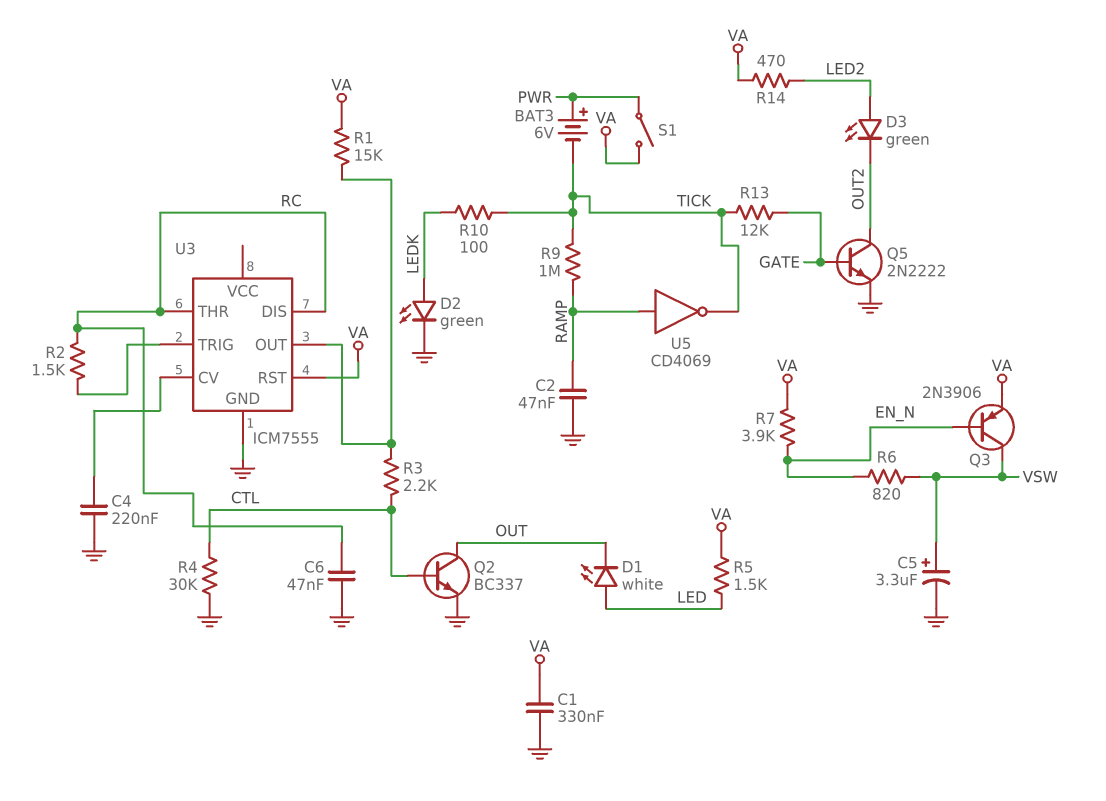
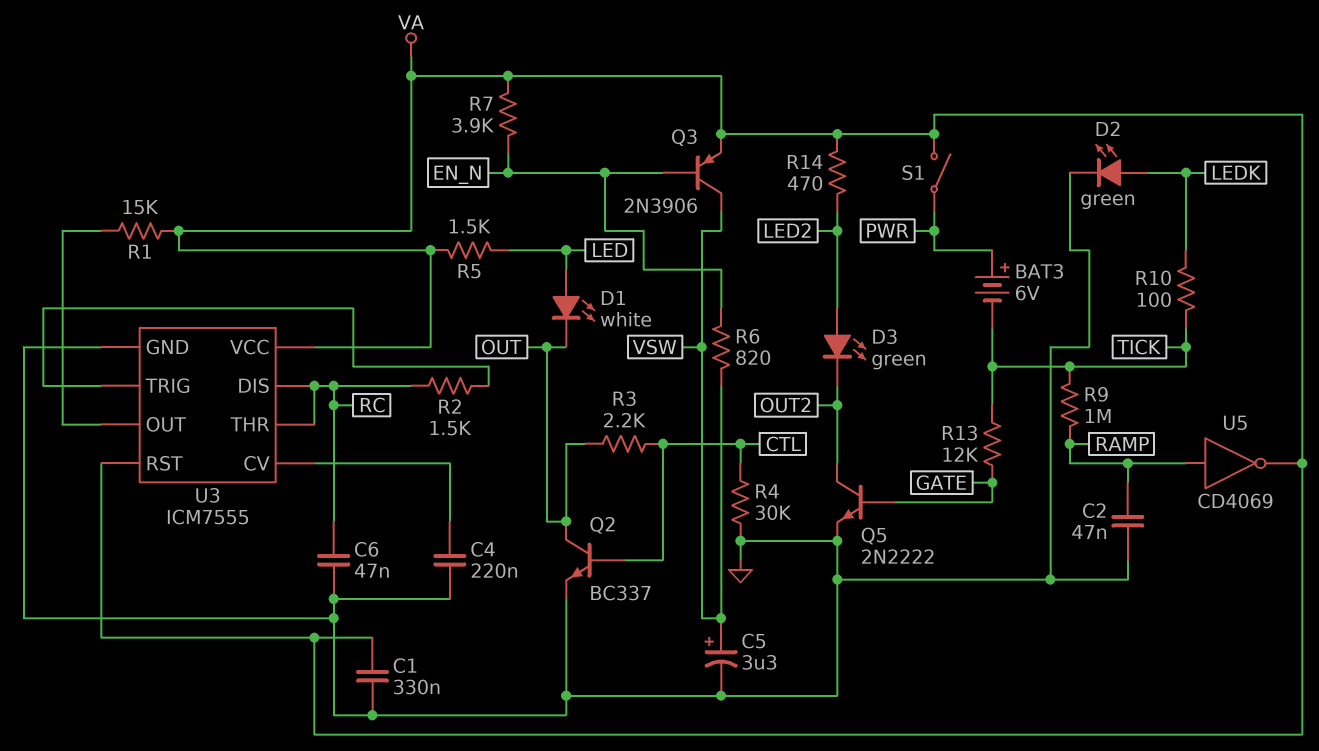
R3: 2.2k (CTL, U3/OUT) -> 2.2k (CTL, OUT)
U3 pin VCC: none -> VA
U5: NOT CD4069 (in RAMP, out TICK) -> NOT CD4069 (in RAMP, out VA)

